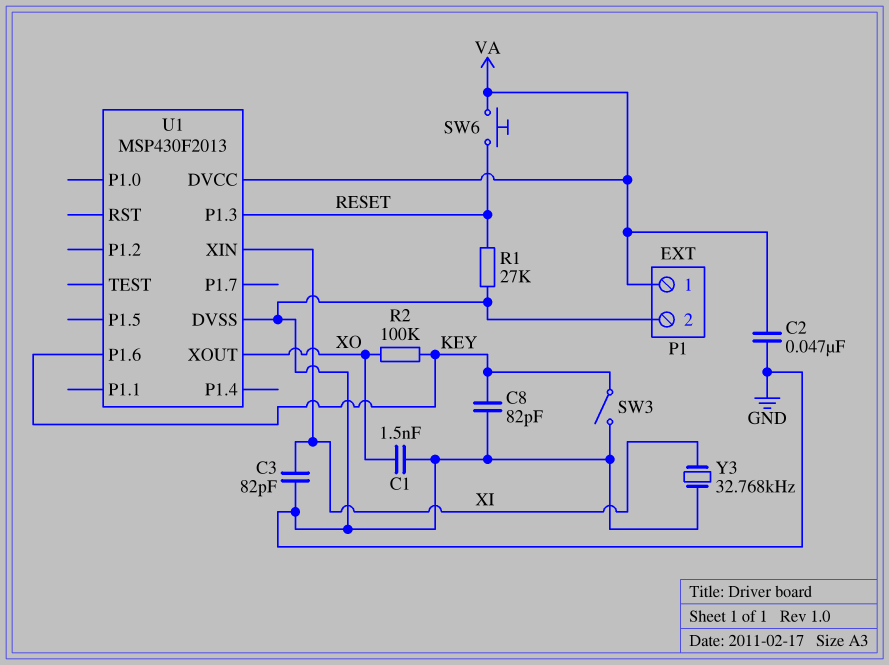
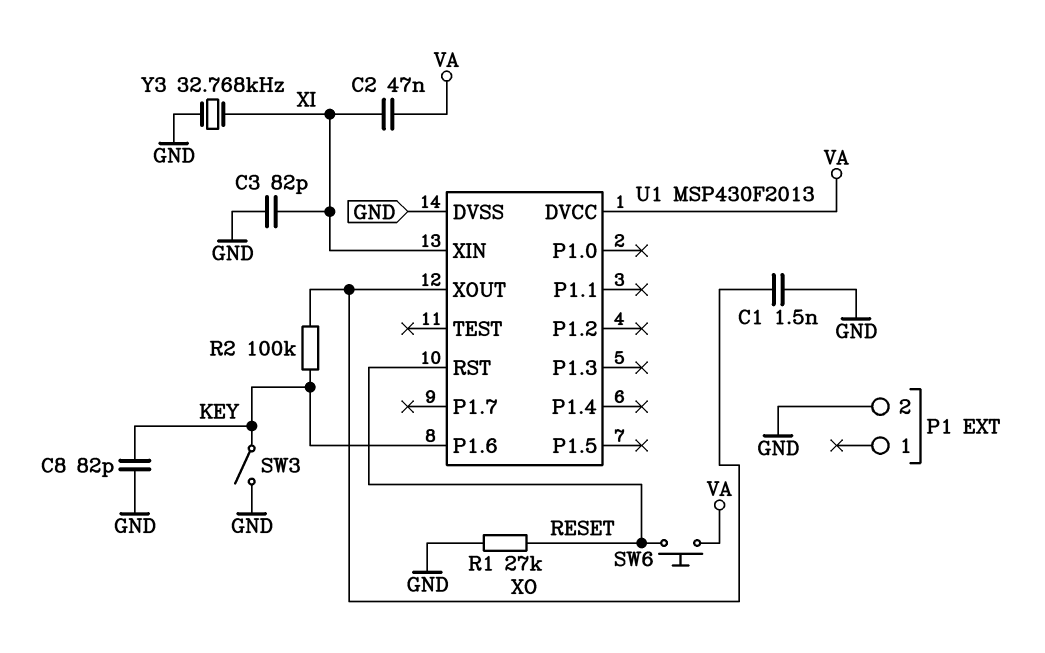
C2: 47nF (GND, VA) -> 47nF (VA, XI)
P1 pin 1: VA -> none
U1 pin P1.3: RESET -> none
U1 pin RST: none -> RESET

